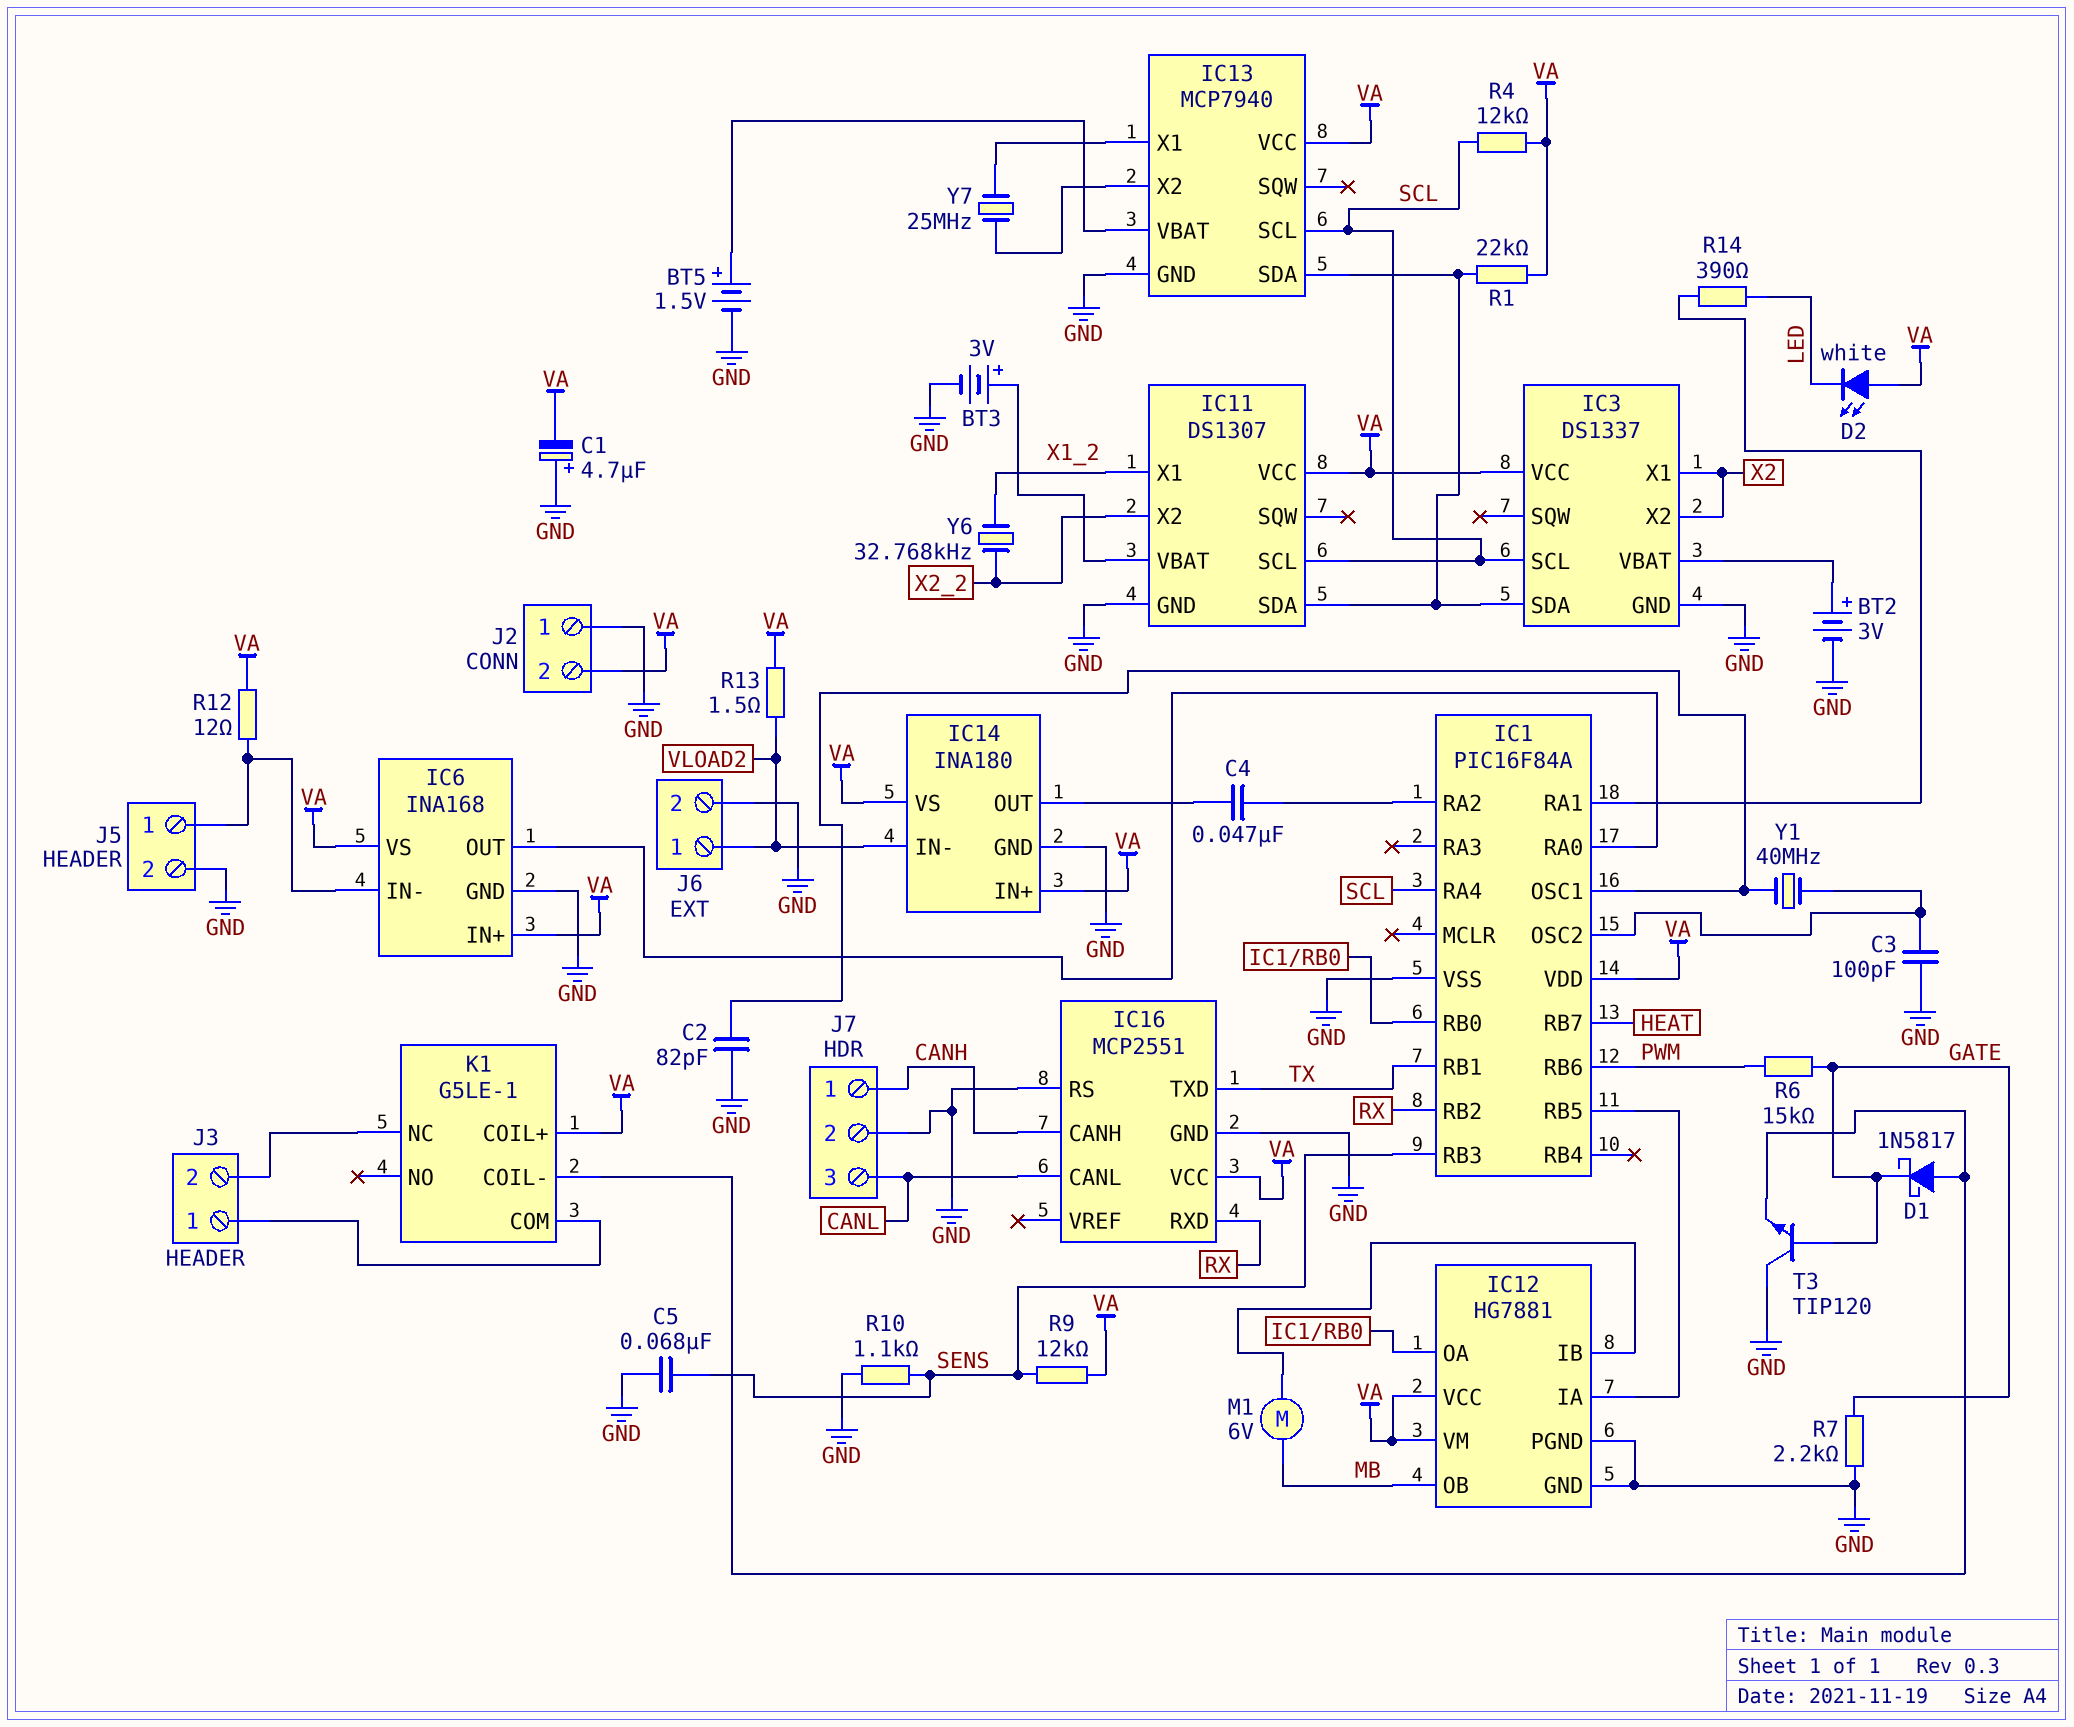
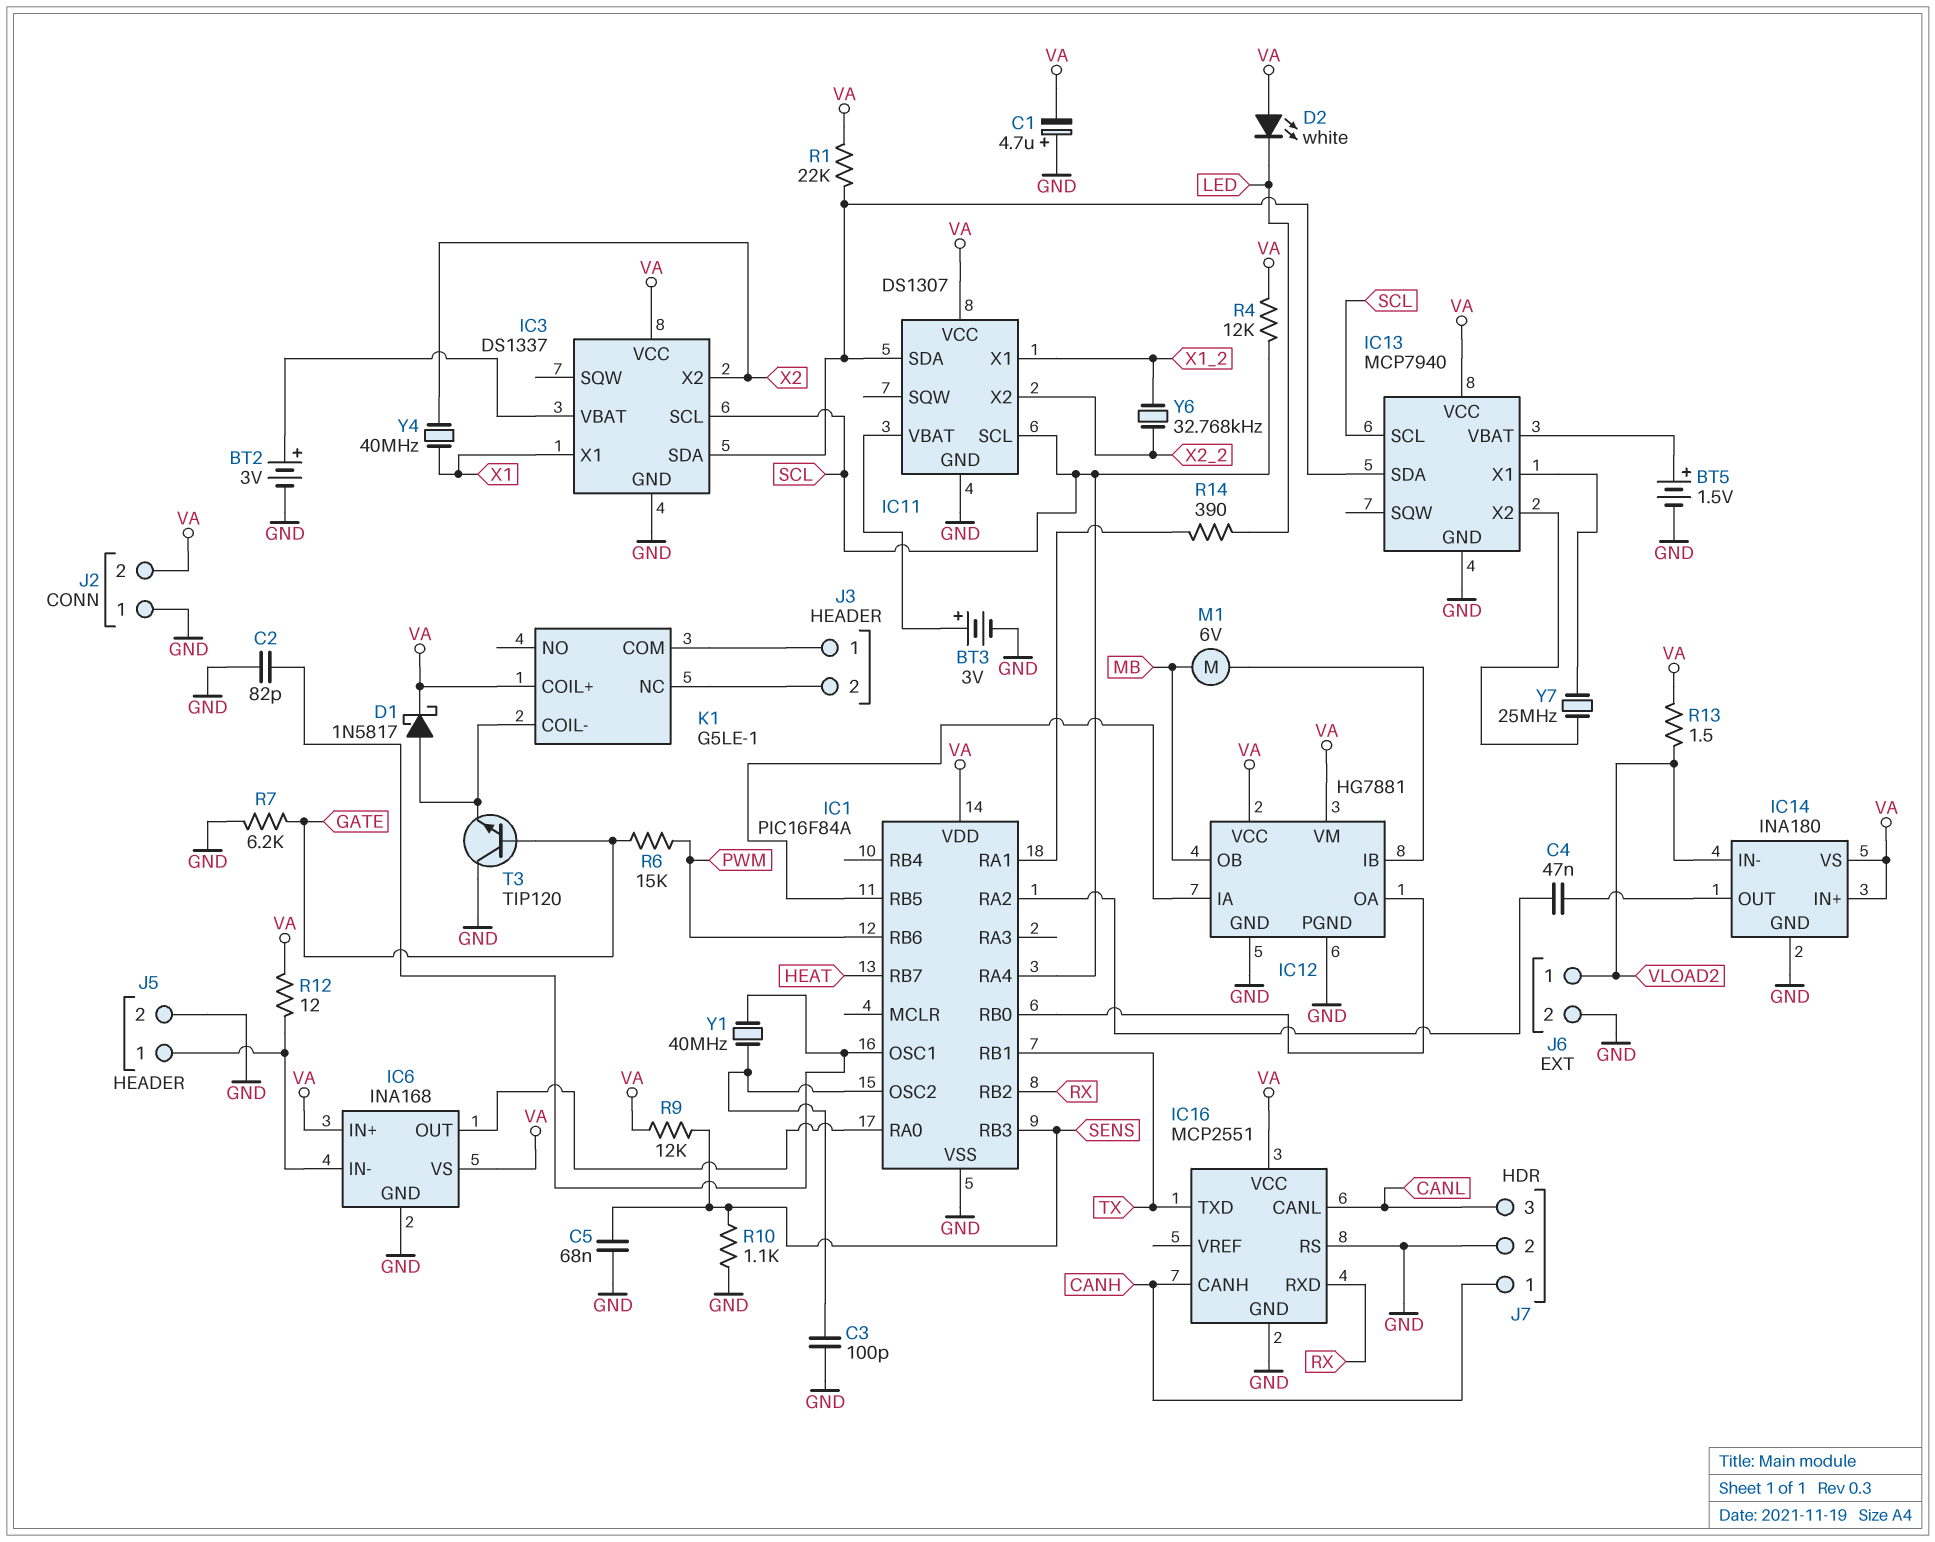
D1: schottky 1N5817 (A K1/COIL-, K GATE) -> schottky 1N5817 (A K1/COIL-, K VA)
IC3 pin X1: X2 -> X1
R7: 2.2k (GATE, GND) -> 6.2k (GATE, GND)
Y4: none -> 40MHz (X1, X2)

